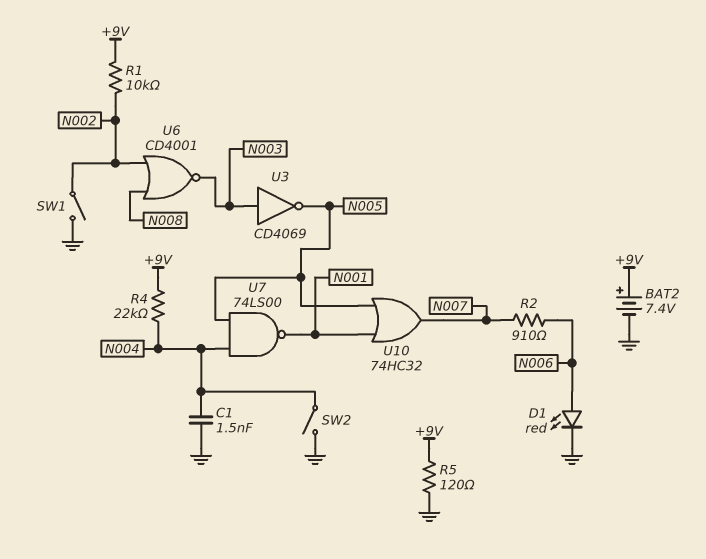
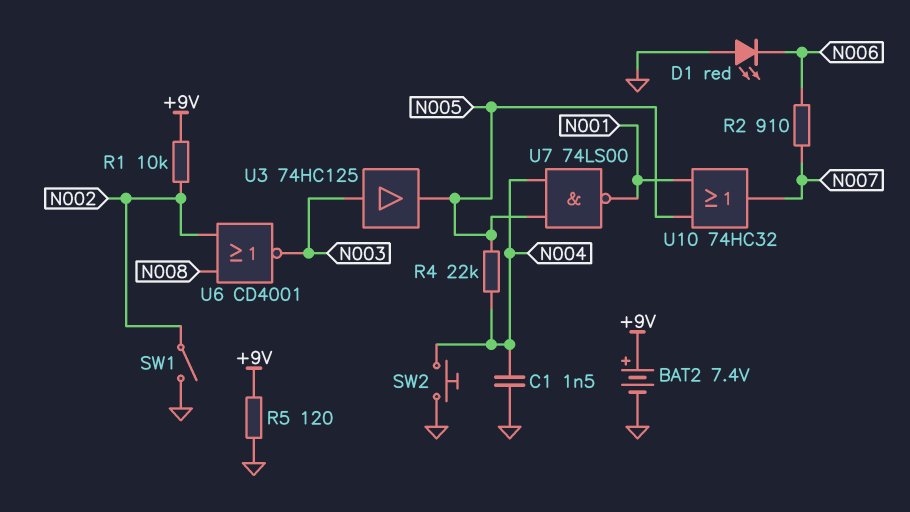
D1: LED red (A N006, K GND) -> LED red (A GND, K N006)
R4: 22k (+9V, N004) -> 22k (N004, N005)
SW2: switch (GND, N004) -> button (GND, N004)
U3: NOT CD4069 (in N003, out N005) -> buffer 74HC125 (in N003, out N005)

